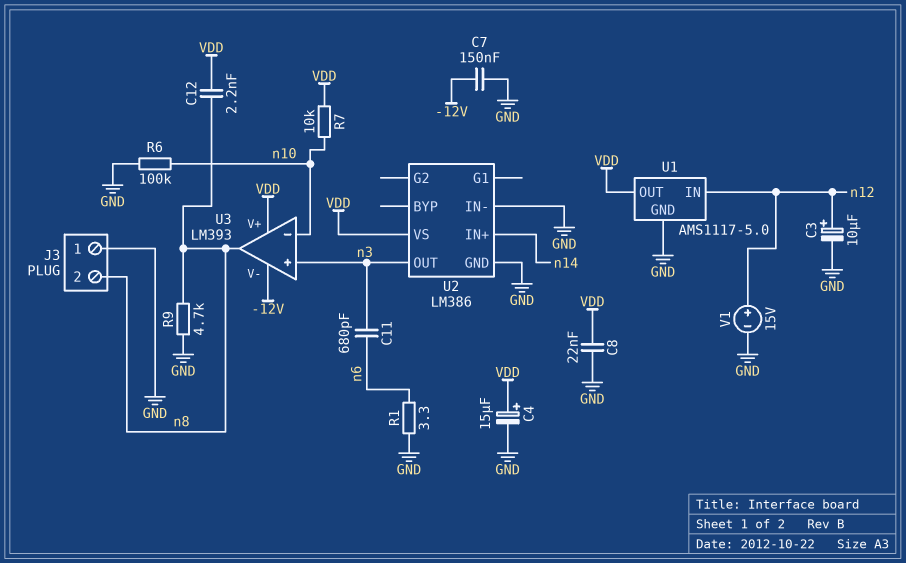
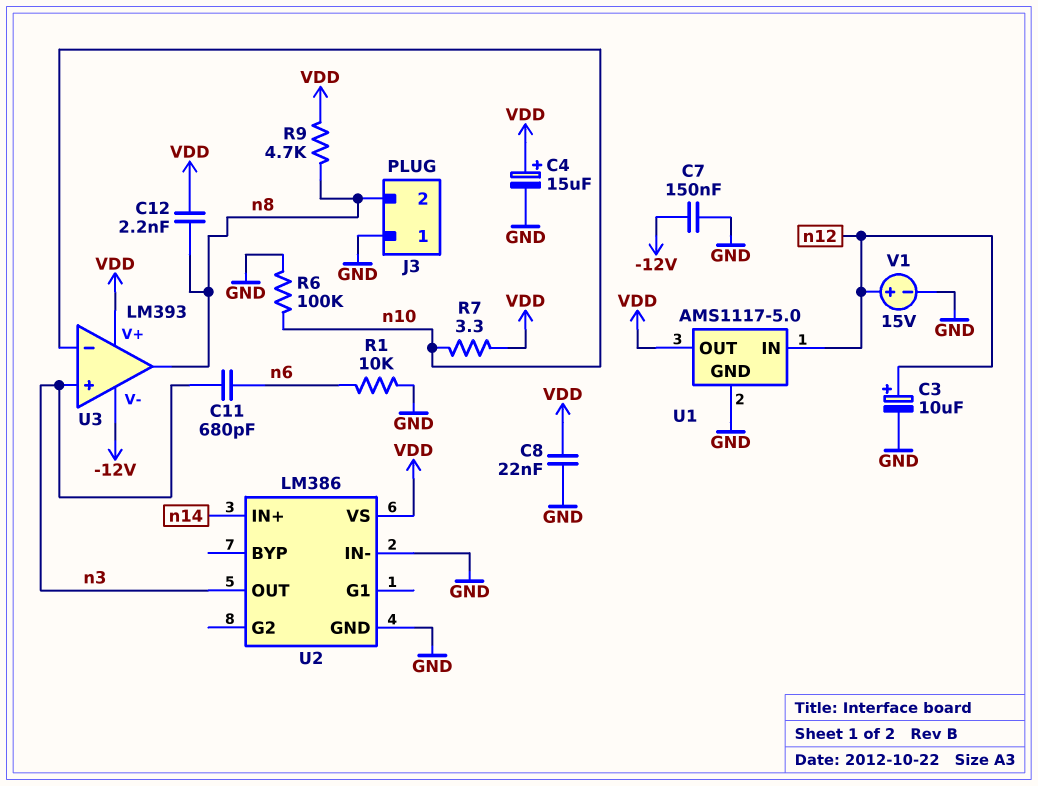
R1: 3.3 (GND, n6) -> 10k (GND, n6)
R7: 10k (VDD, n10) -> 3.3 (VDD, n10)
R9: 4.7k (GND, n8) -> 4.7k (VDD, n8)

